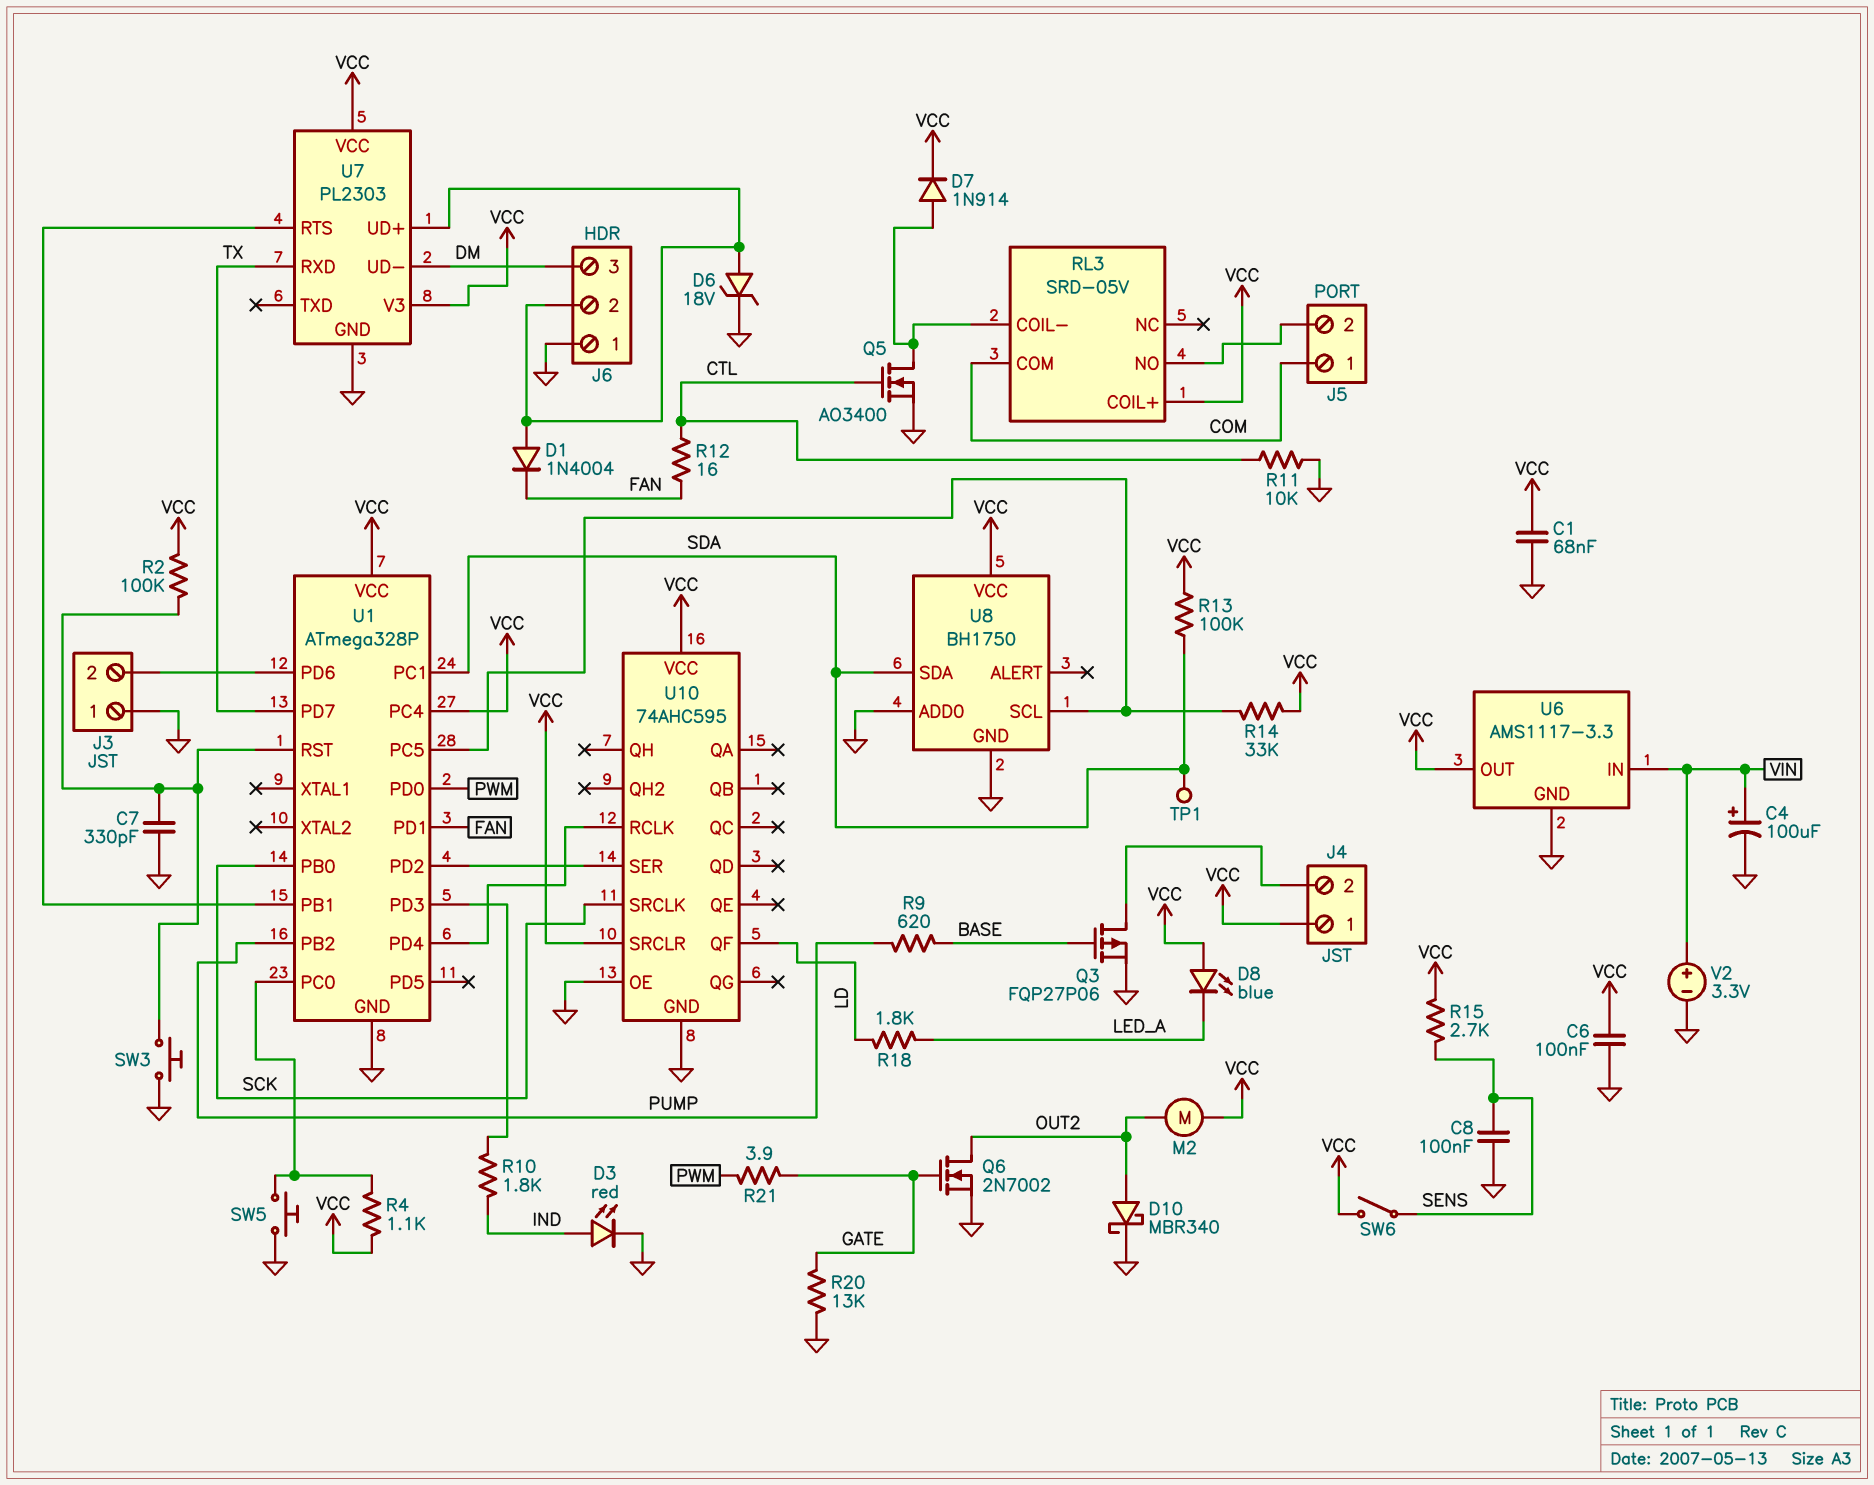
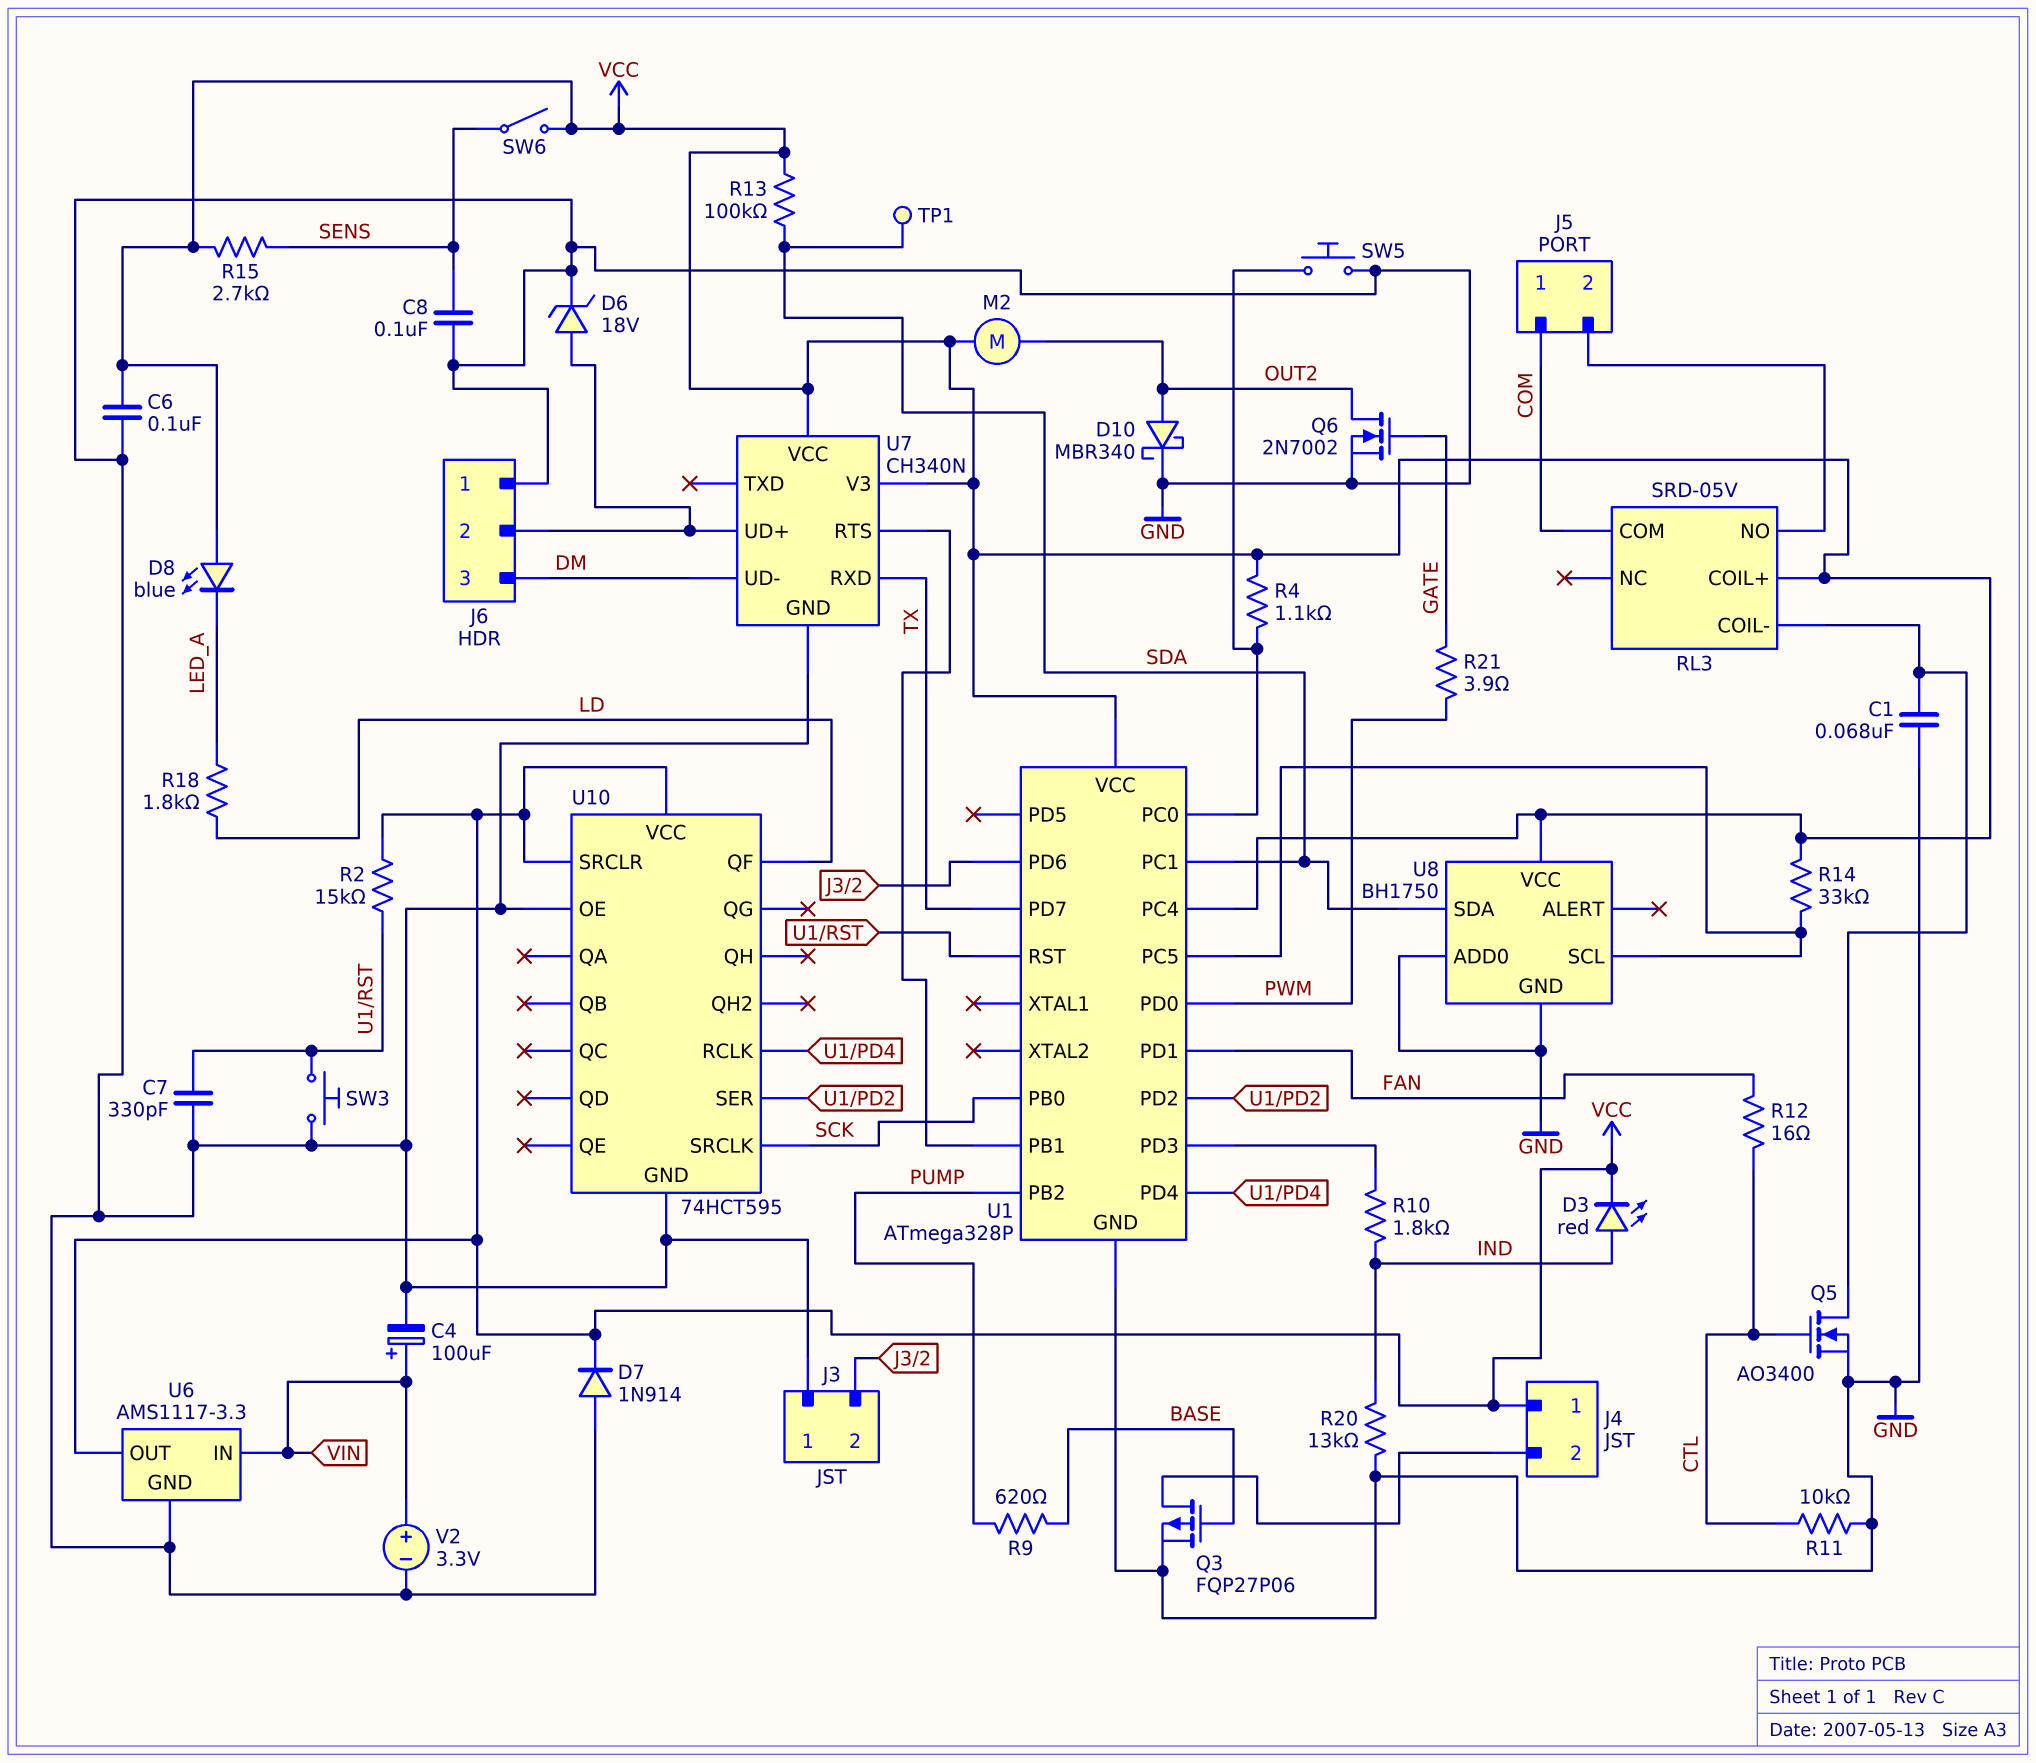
C1: 68nF (GND, VCC) -> 68nF (GND, RL3/COIL-)
D1: diode 1N4004 (A J6/2, K FAN) -> none
D3: LED red (A IND, K GND) -> LED red (A IND, K VCC)
D7: diode 1N914 (A RL3/COIL-, K VCC) -> diode 1N914 (A GND, K VCC)
R2: 100k (U1/RST, VCC) -> 15k (U1/RST, VCC)
R20: 13k (GATE, GND) -> 13k (GND, IND)
U7: PL2303 -> CH340N
U10: 74AHC595 -> 74HCT595

